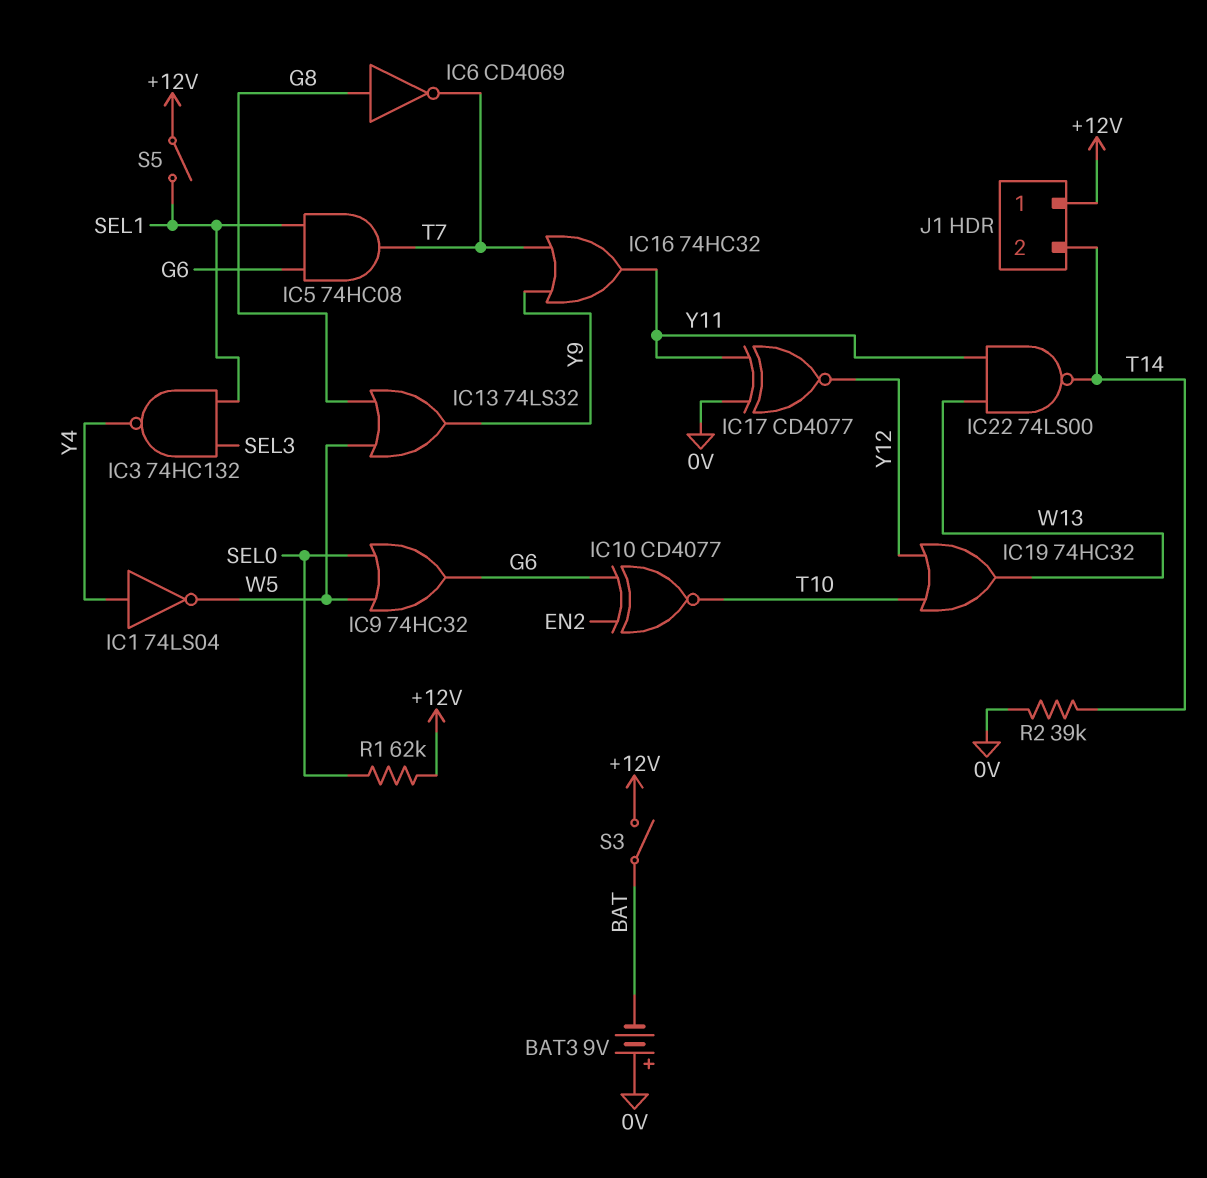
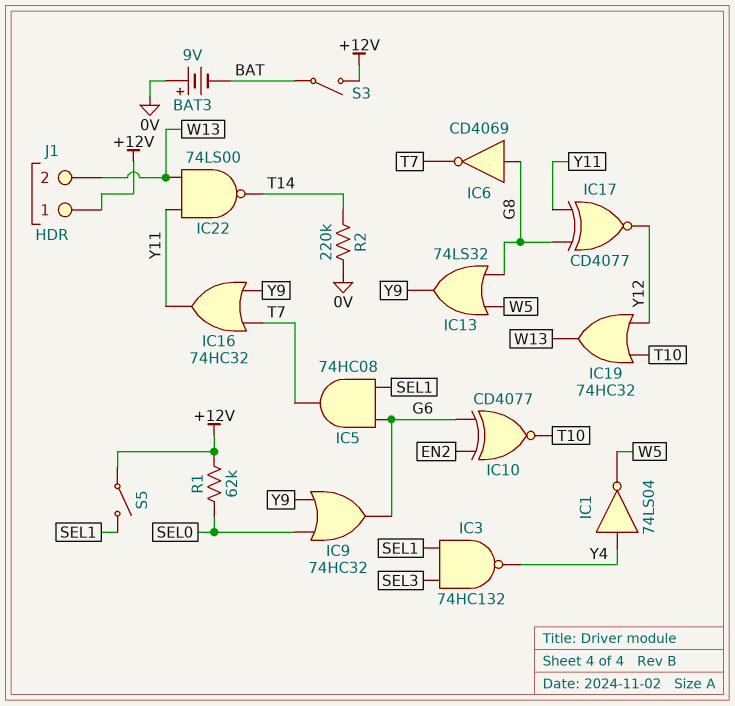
IC9: OR 74HC32 (in SEL0, in W5, out G6) -> OR 74HC32 (in SEL0, in Y9, out G6)
IC17: XNOR CD4077 (in 0V, in Y11, out Y12) -> XNOR CD4077 (in G8, in Y11, out Y12)
J1 pin 2: T14 -> W13
R2: 39k (0V, T14) -> 220k (0V, T14)

